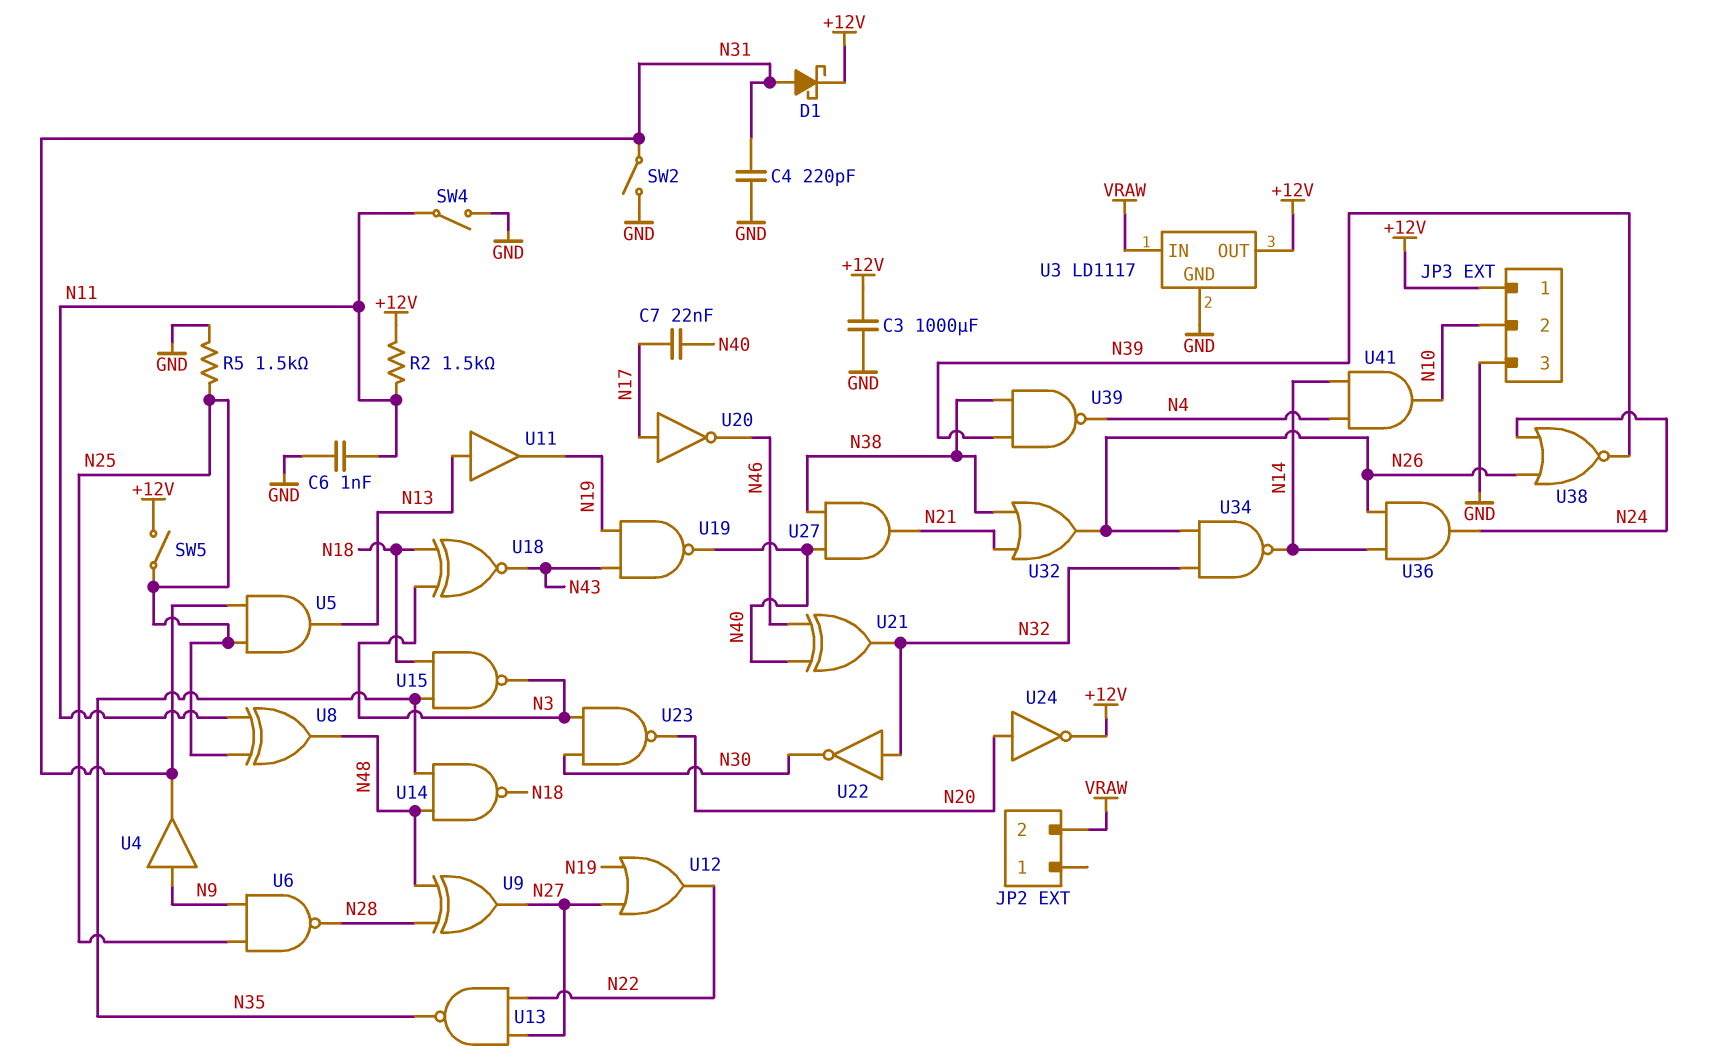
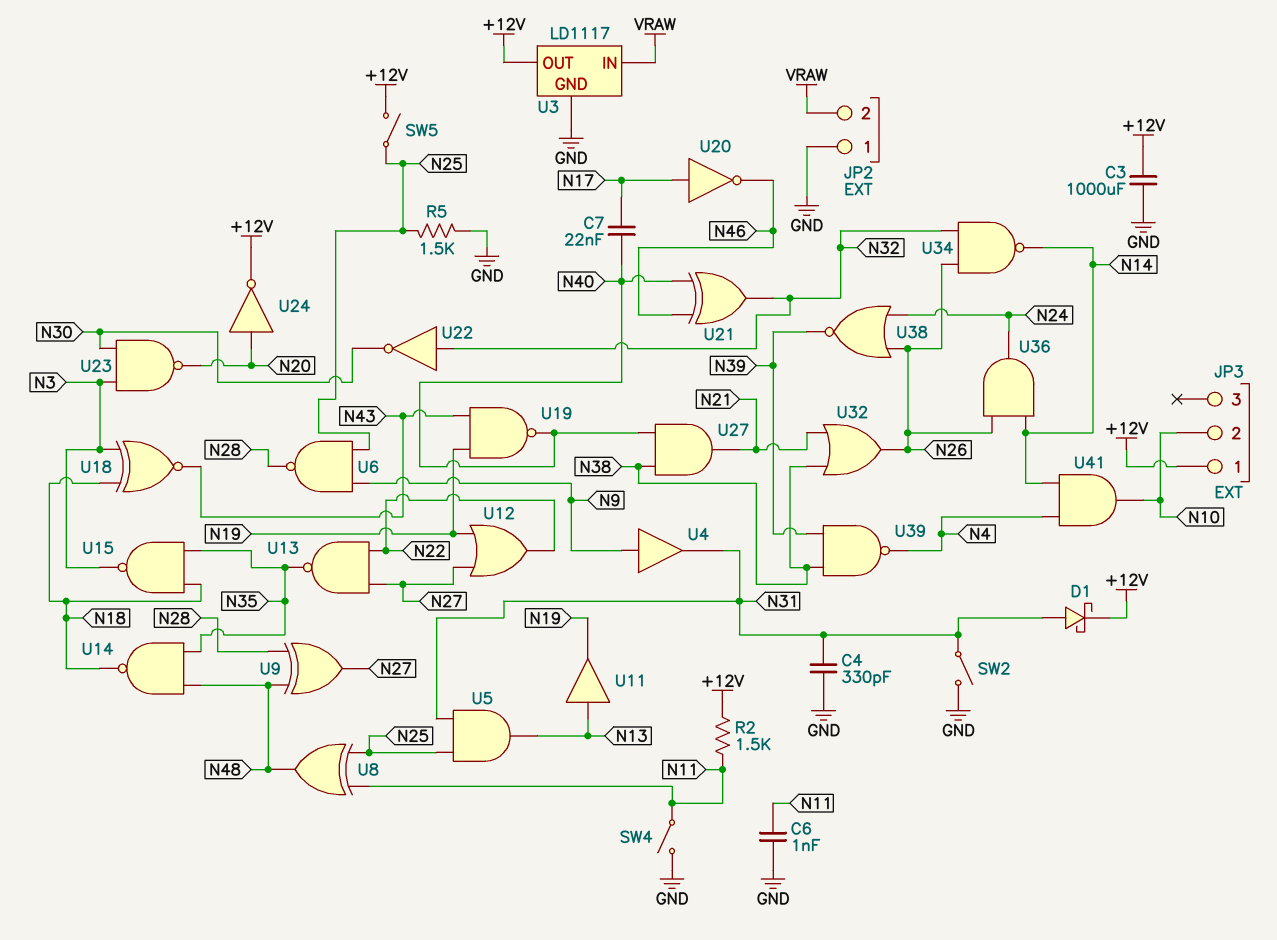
C4: 220pF (GND, N31) -> 330pF (GND, N31)
JP2 pin 1: none -> GND
JP3 pin 3: GND -> none

